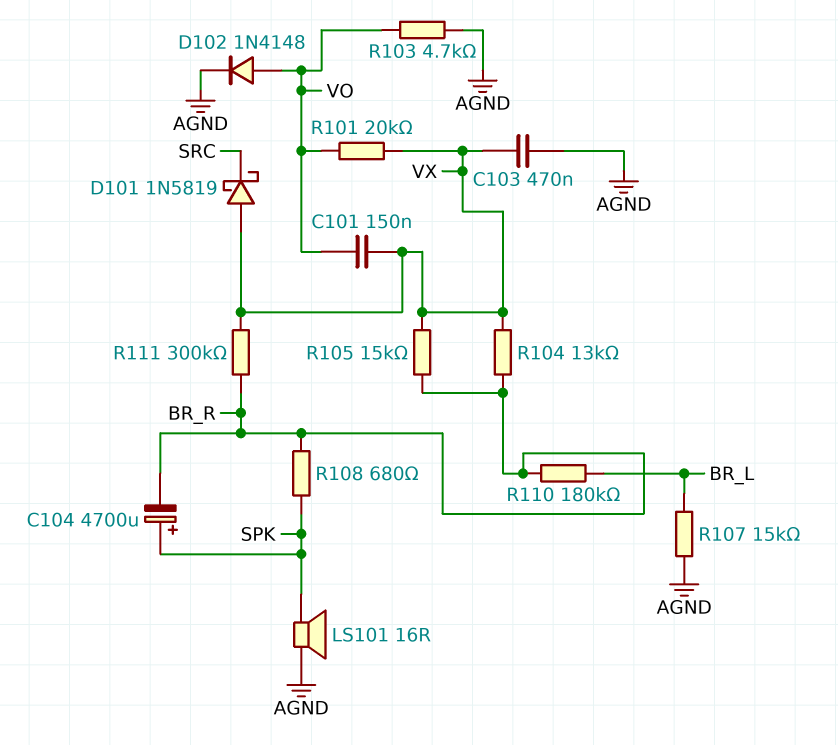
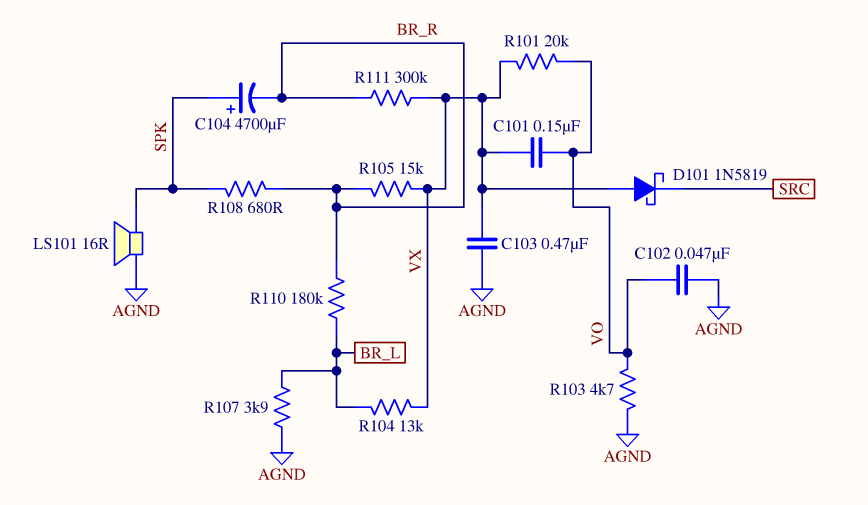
C102: none -> 47nF (AGND, VO)
D102: diode 1N4148 (A VO, K AGND) -> none
R104: 13k (BR_R, VX) -> 13k (BR_L, VX)
R107: 15k (AGND, BR_L) -> 3.9k (AGND, BR_L)

